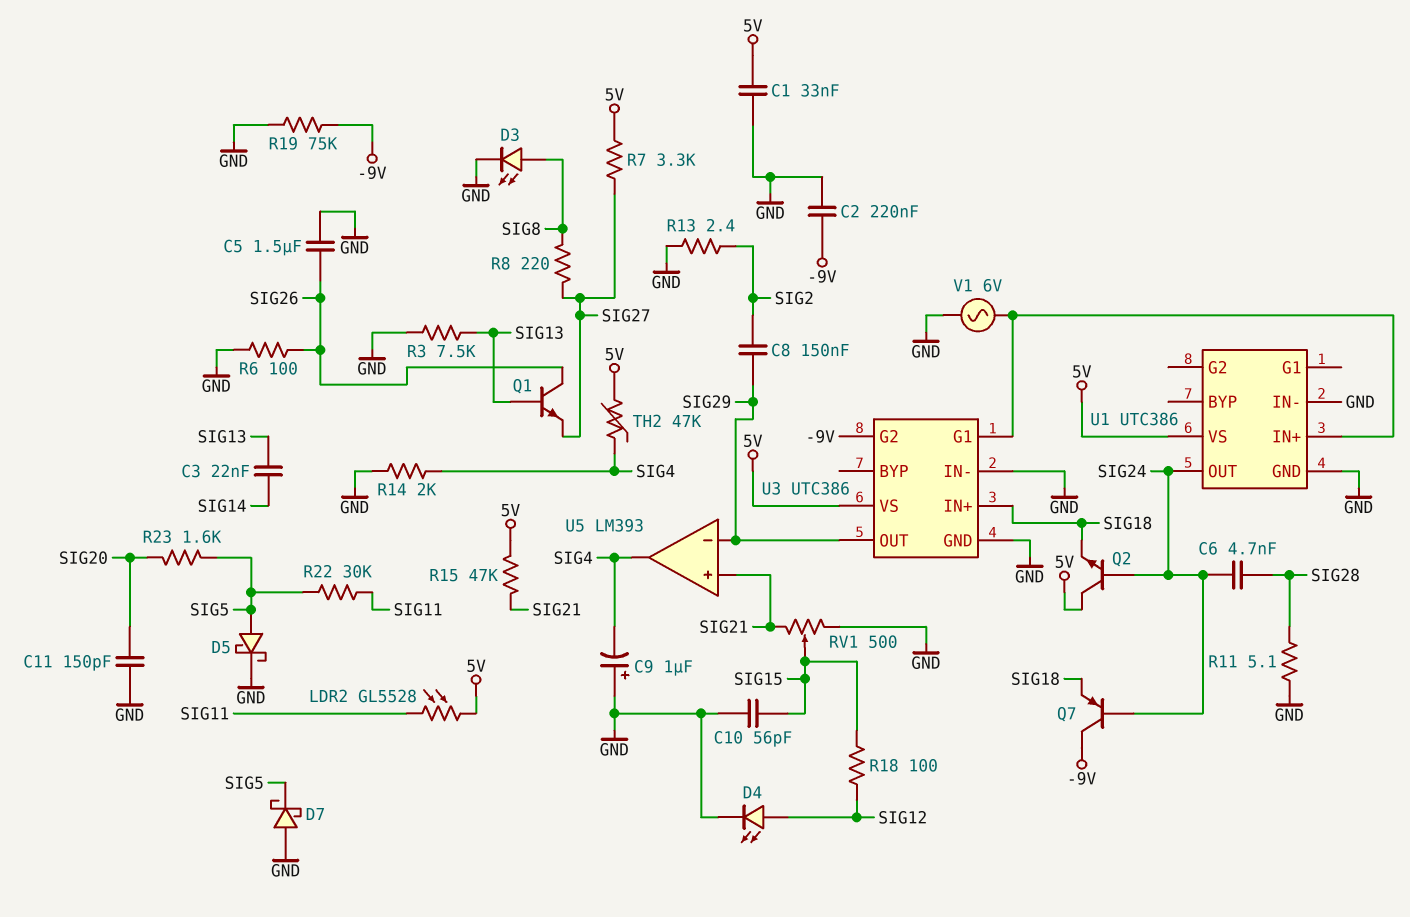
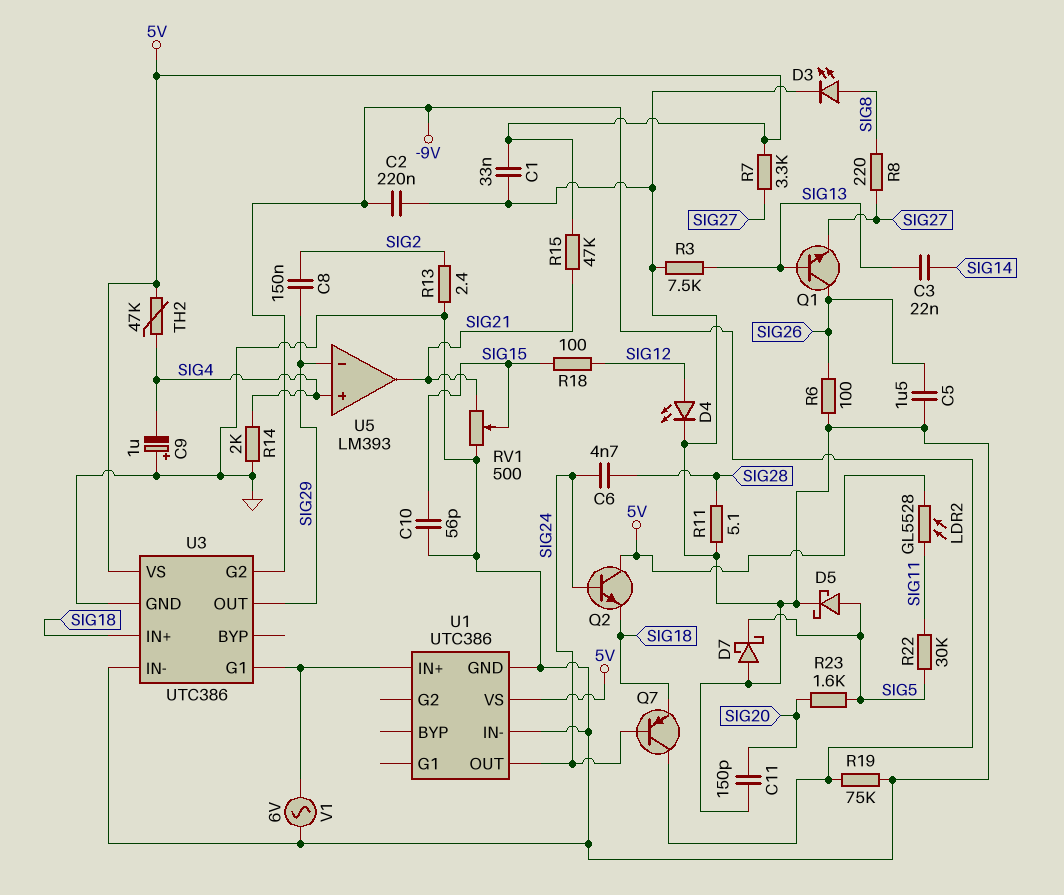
U5 pin in+: SIG21 -> SIG4
U5 pin out: SIG4 -> SIG21

